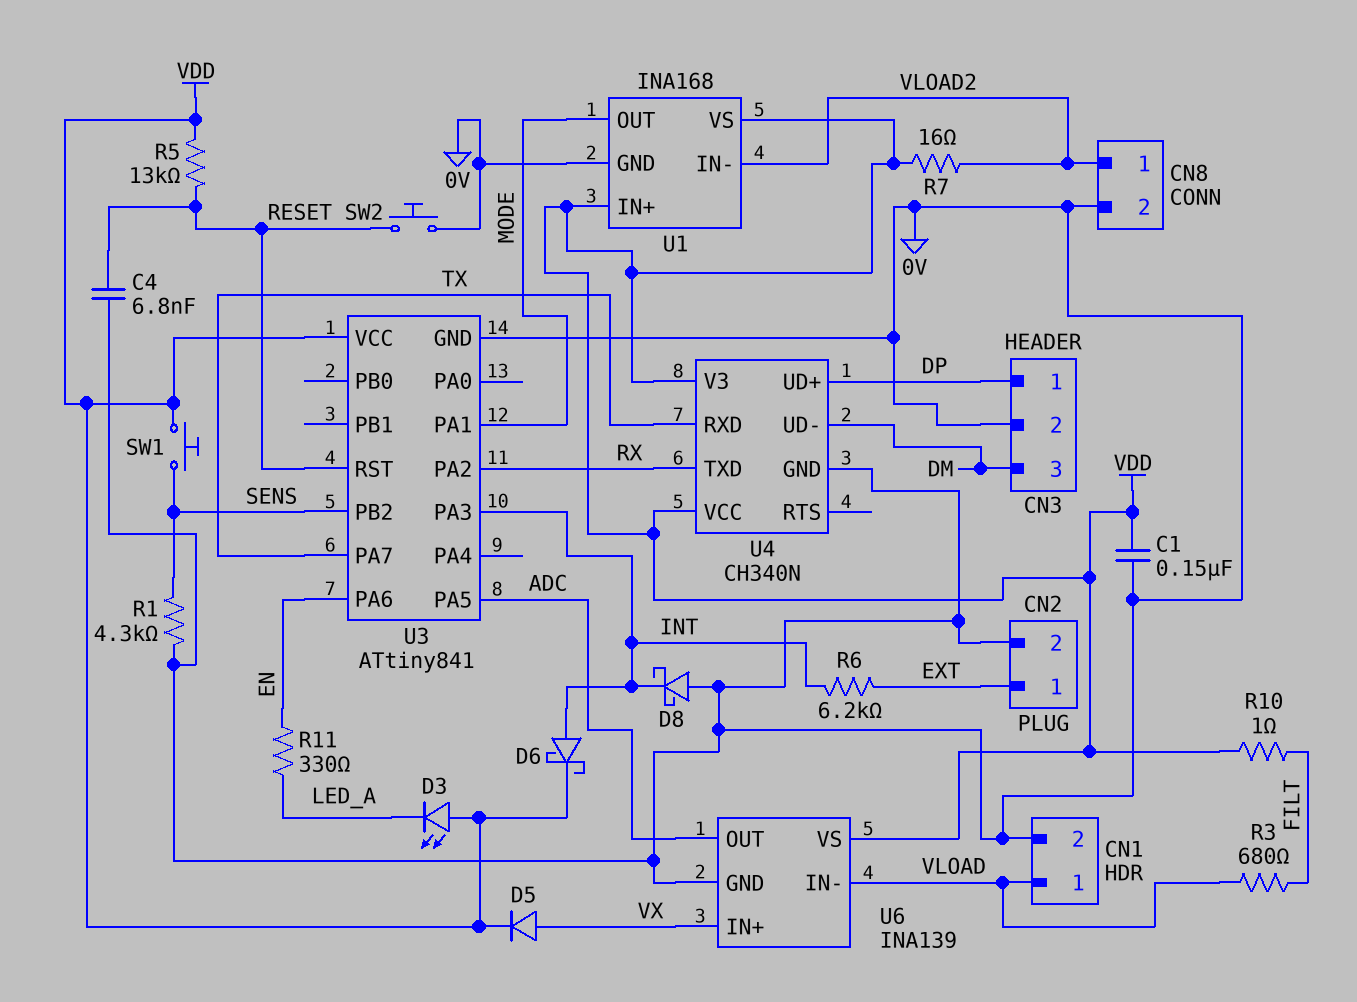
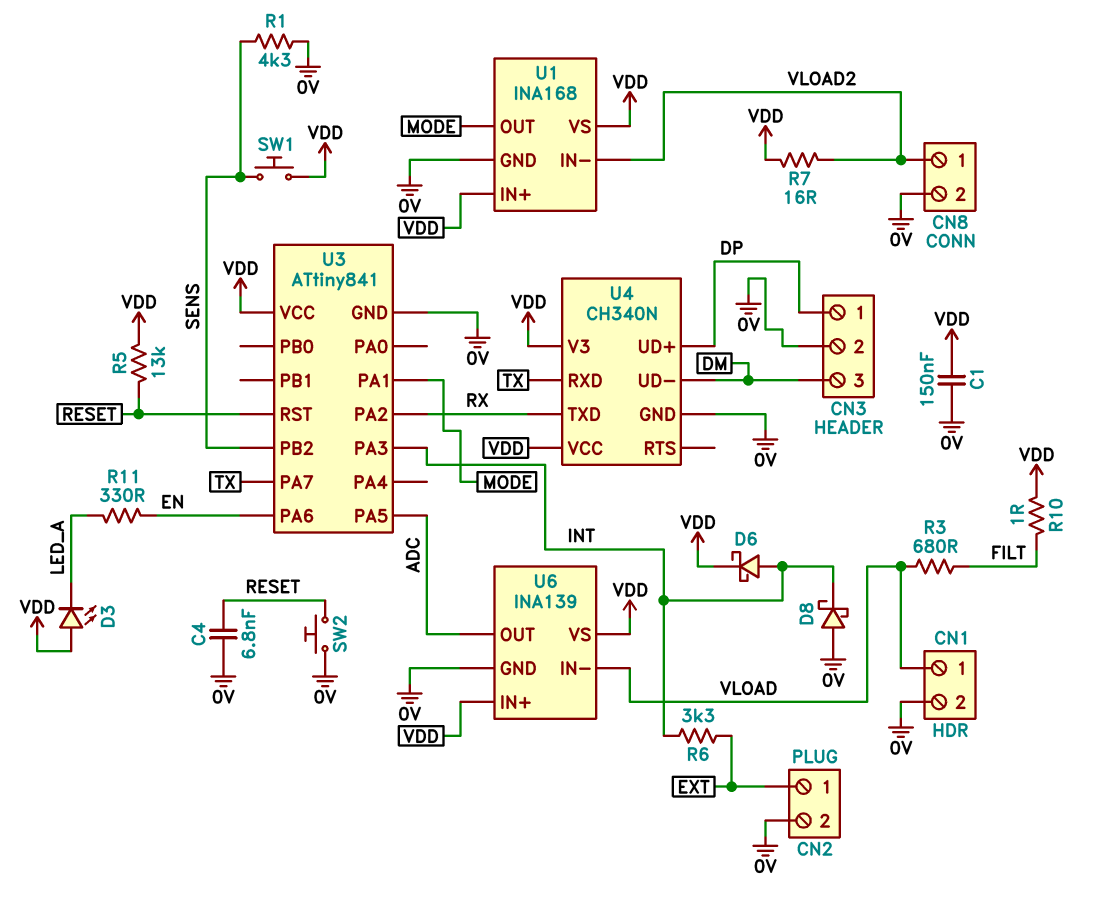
D5: diode (A VX, K VDD) -> none
R6: 6.2k (EXT, INT) -> 3.3k (EXT, INT)
U6 pin IN+: VX -> VDD

